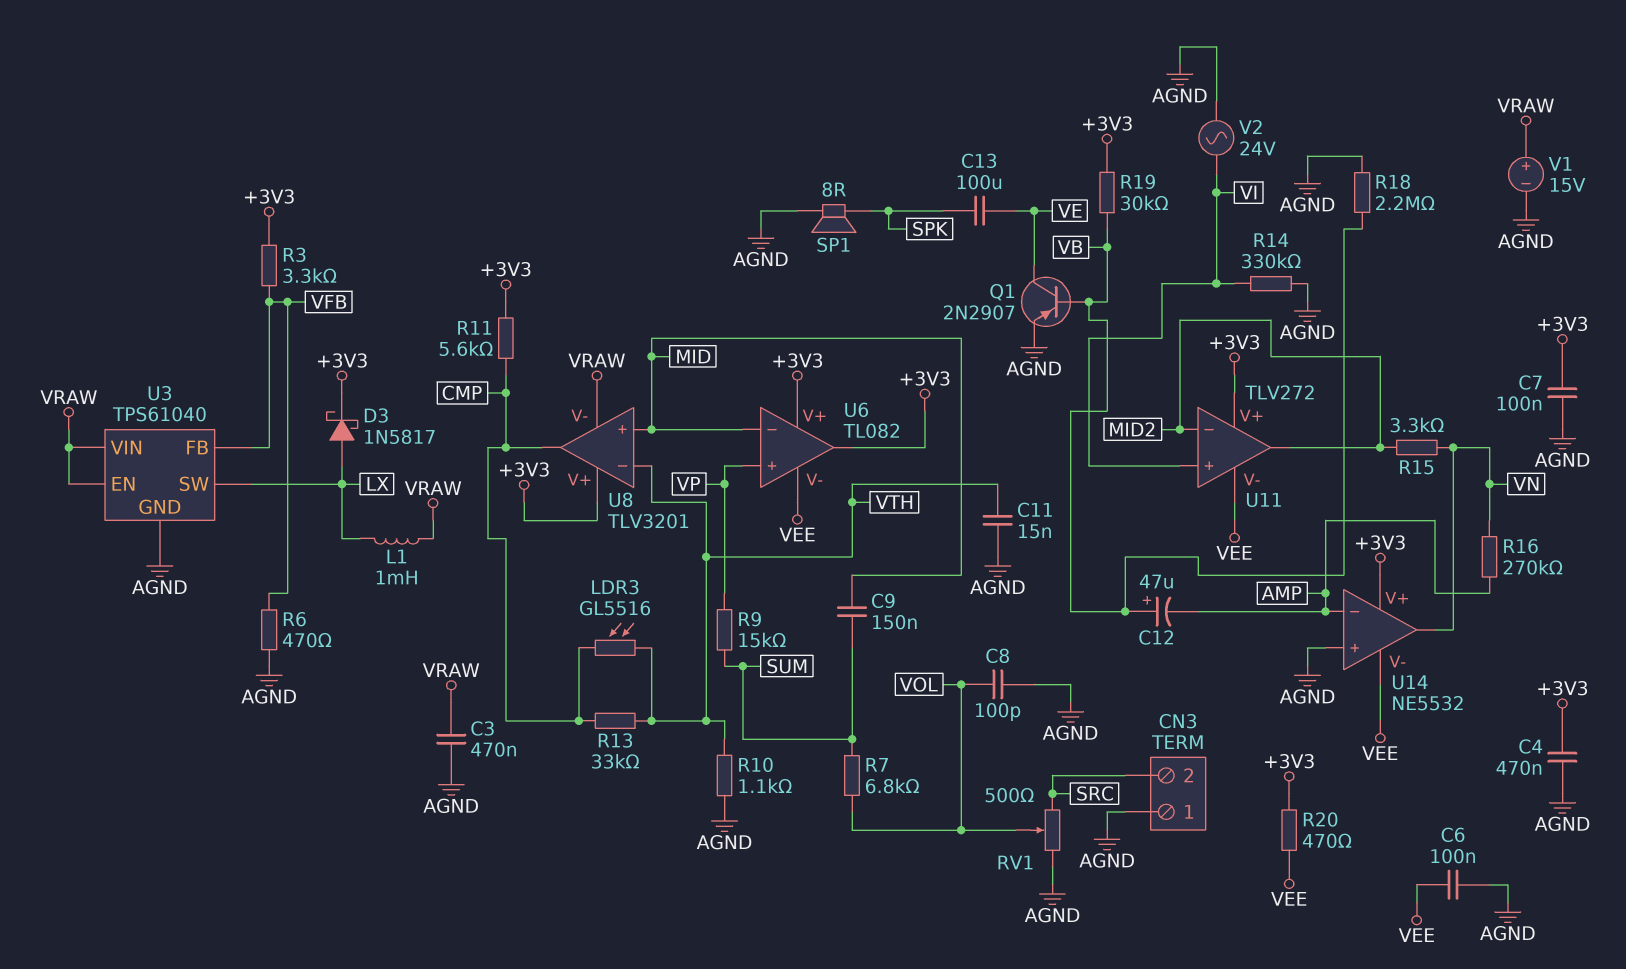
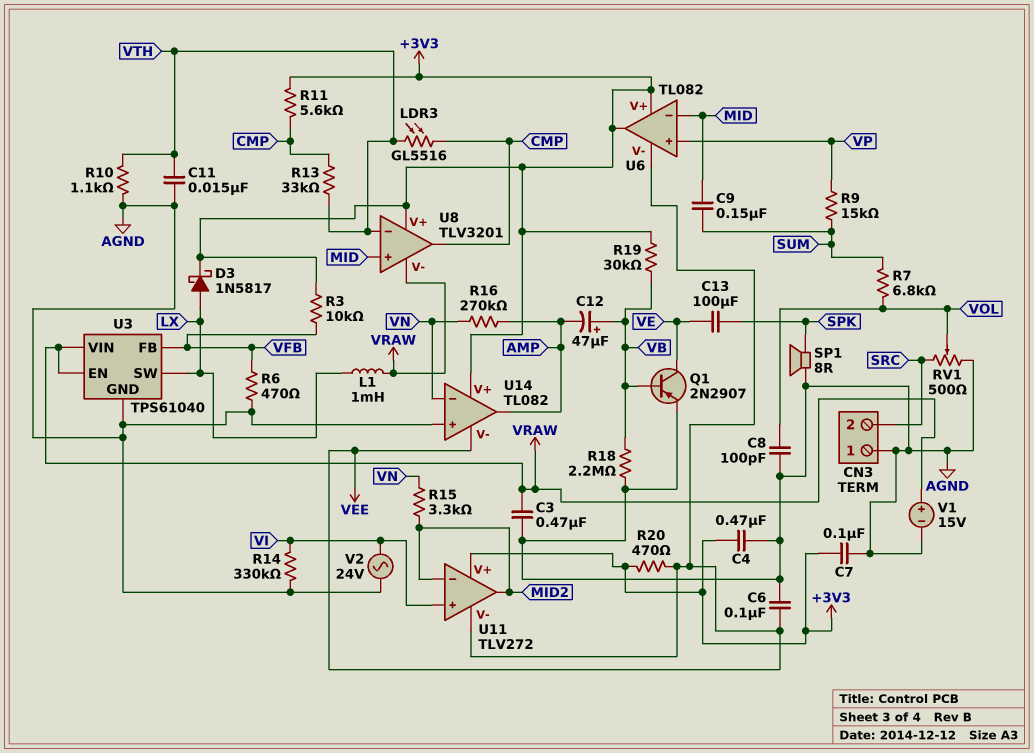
R3: 3.3k (+3V3, VFB) -> 10k (+3V3, VFB)
U14: NE5532 -> TL082
U14 pin in-: AMP -> VN
U14 pin out: VN -> AMP

